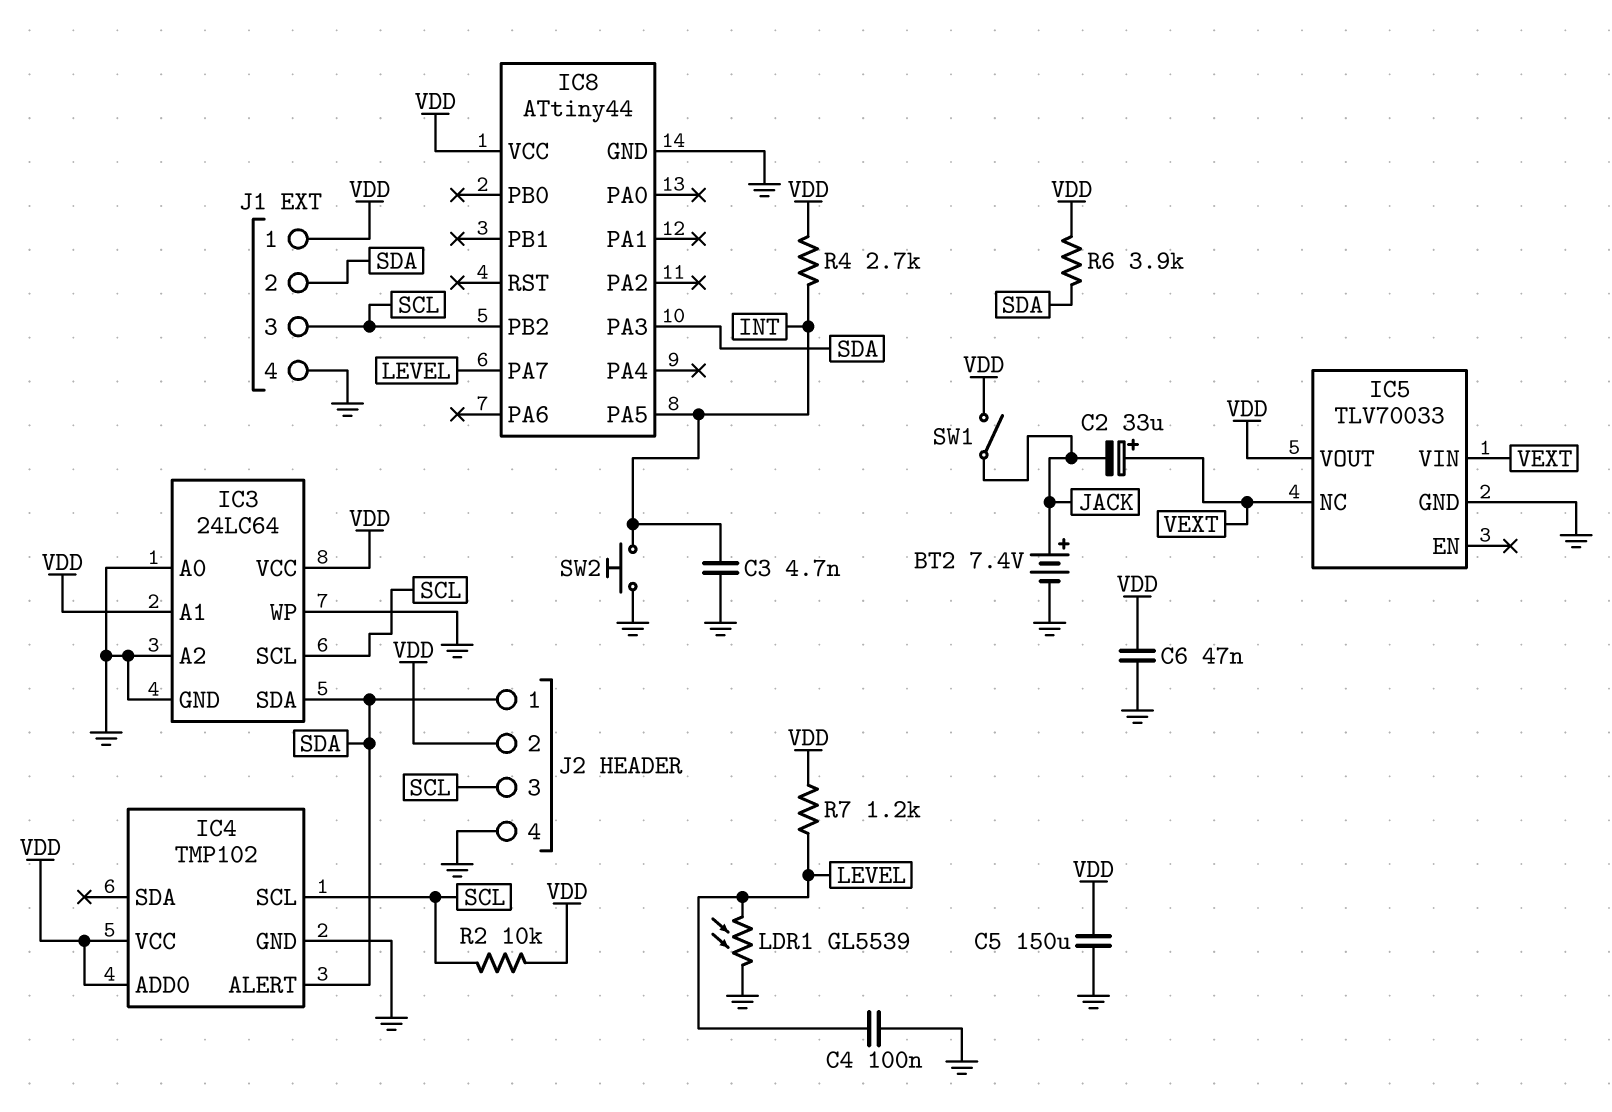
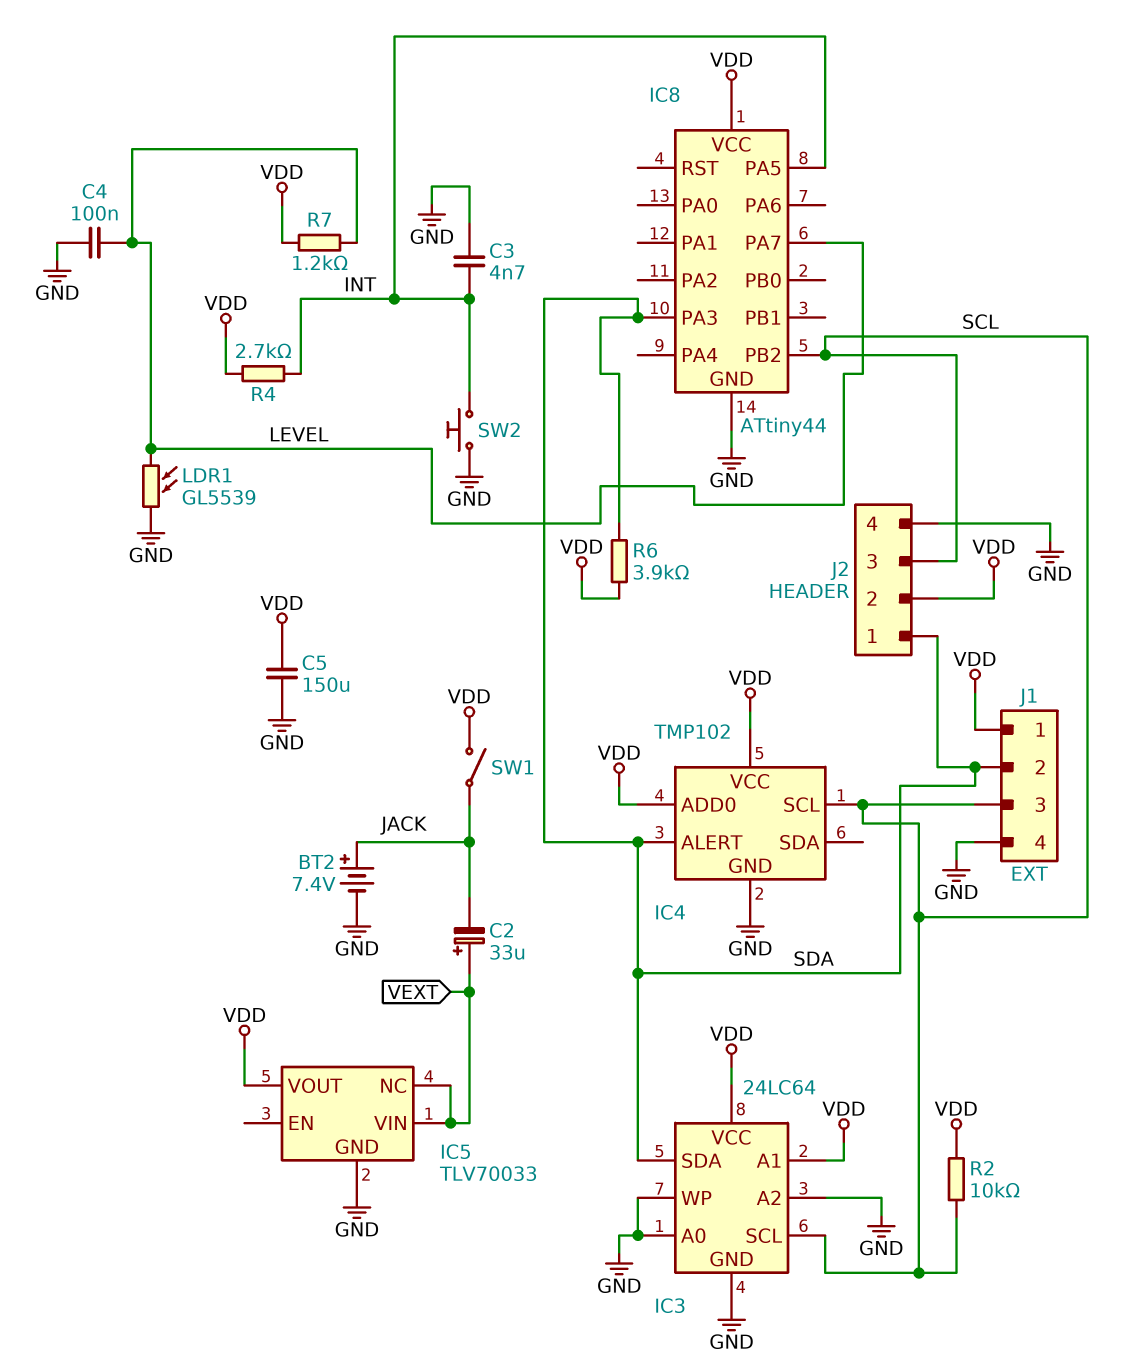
C6: 47nF (GND, VDD) -> none

